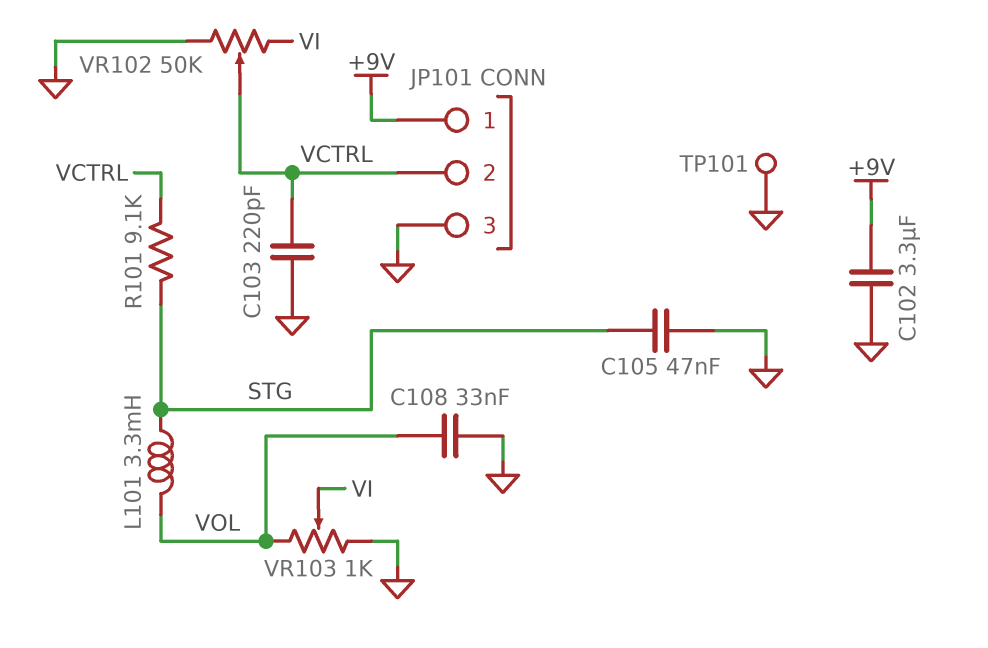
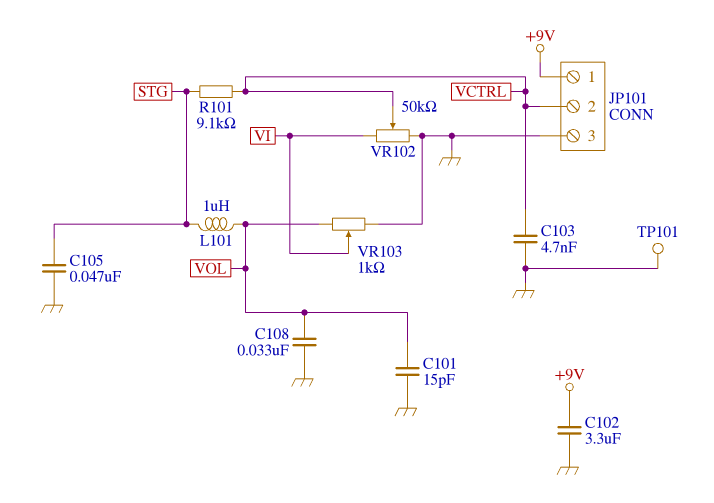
C101: none -> 15pF (GND, VOL)
C103: 220pF (GND, VCTRL) -> 4.7nF (GND, VCTRL)
L101: 3.3mH (STG, VOL) -> 1uH (STG, VOL)

